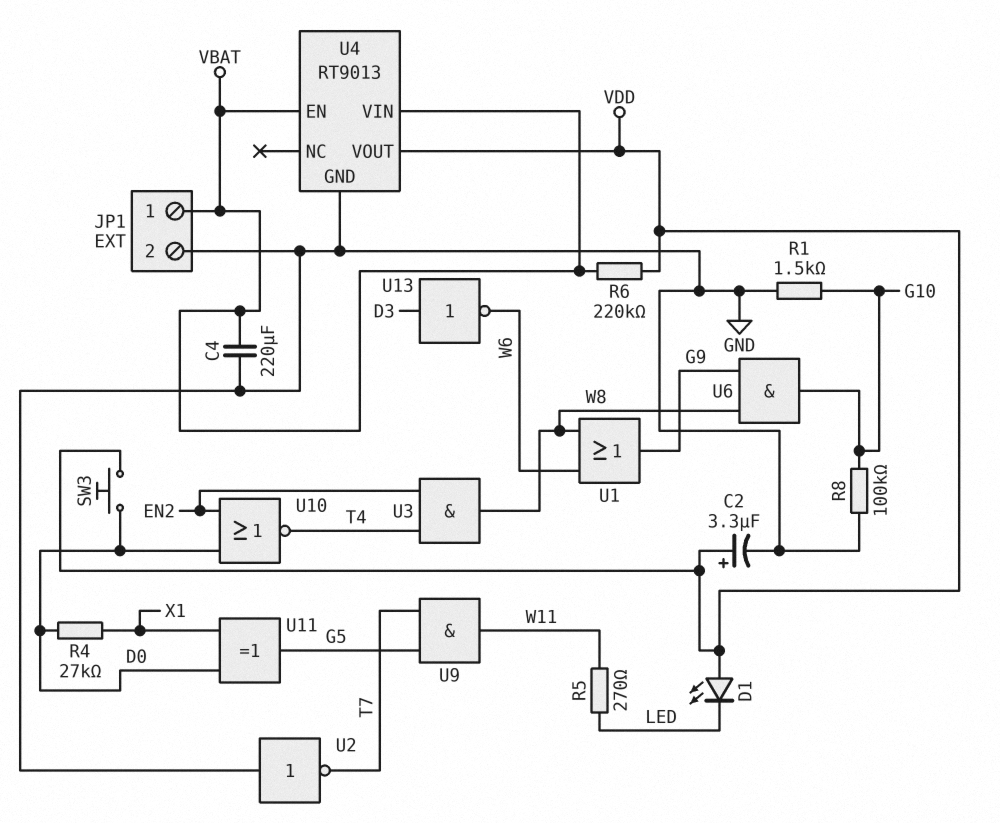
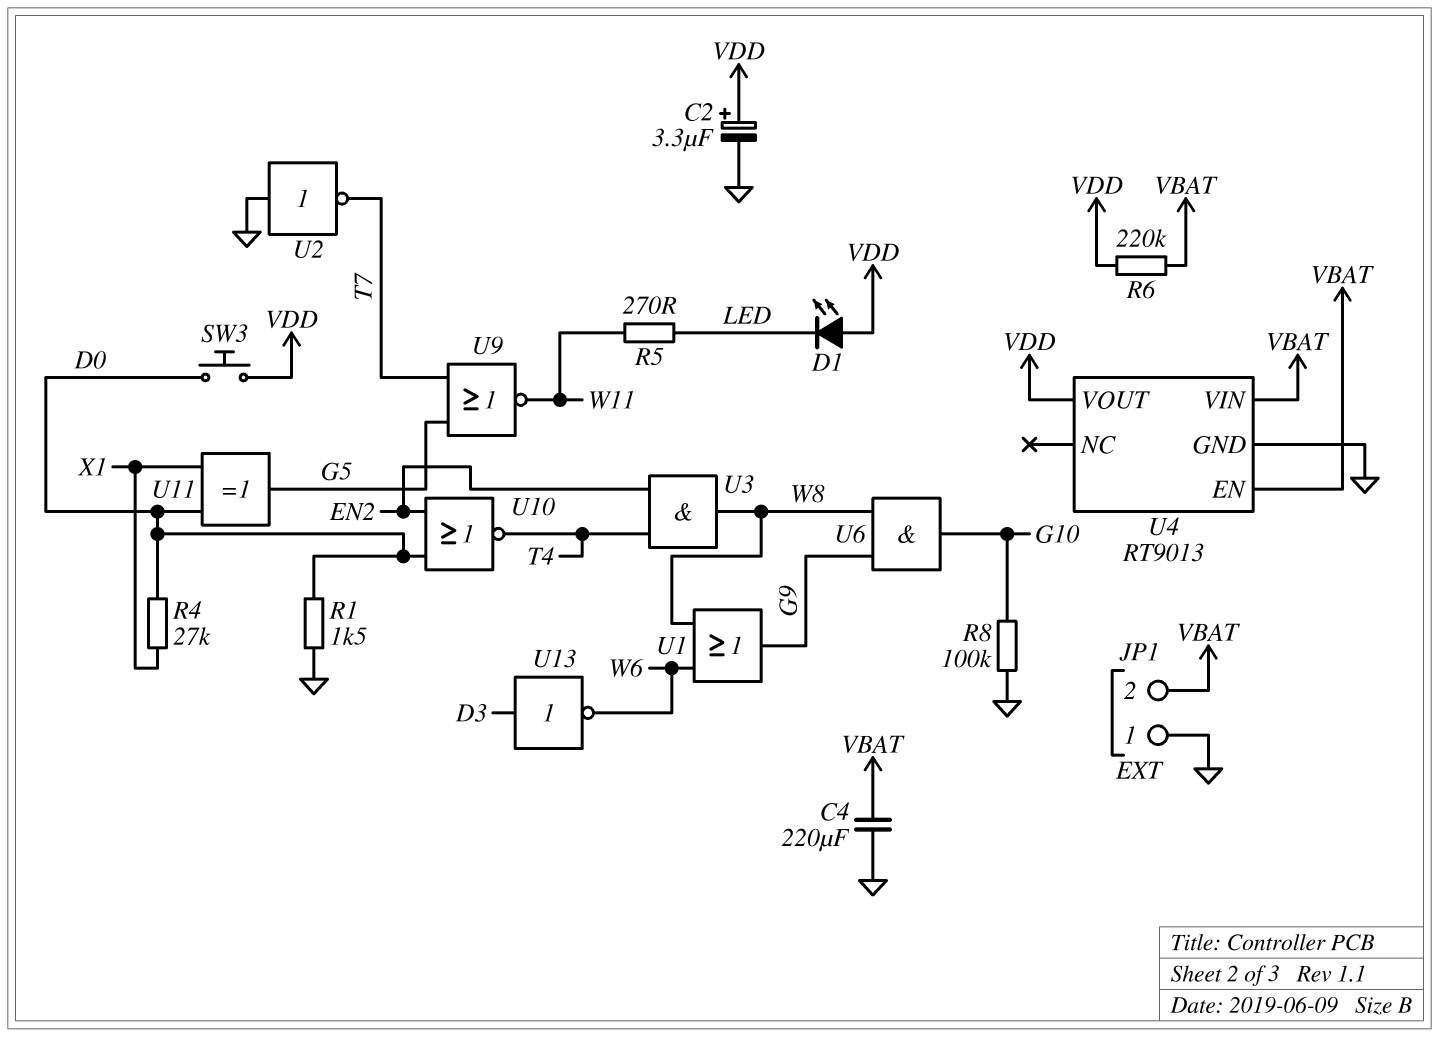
JP1 pin 1: VBAT -> GND
JP1 pin 2: GND -> VBAT
R1: 1.5k (G10, GND) -> 1.5k (D0, GND)
U9: AND (in G5, in T7, out W11) -> NOR (in G5, in T7, out W11)

